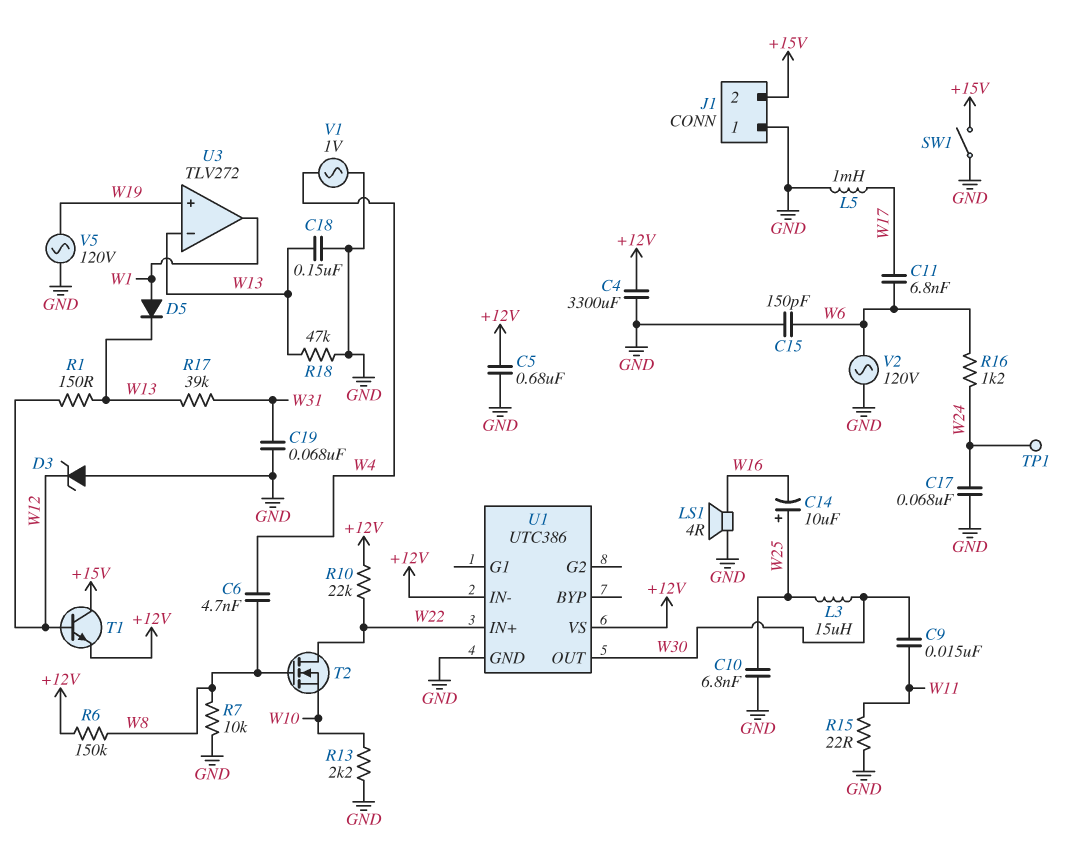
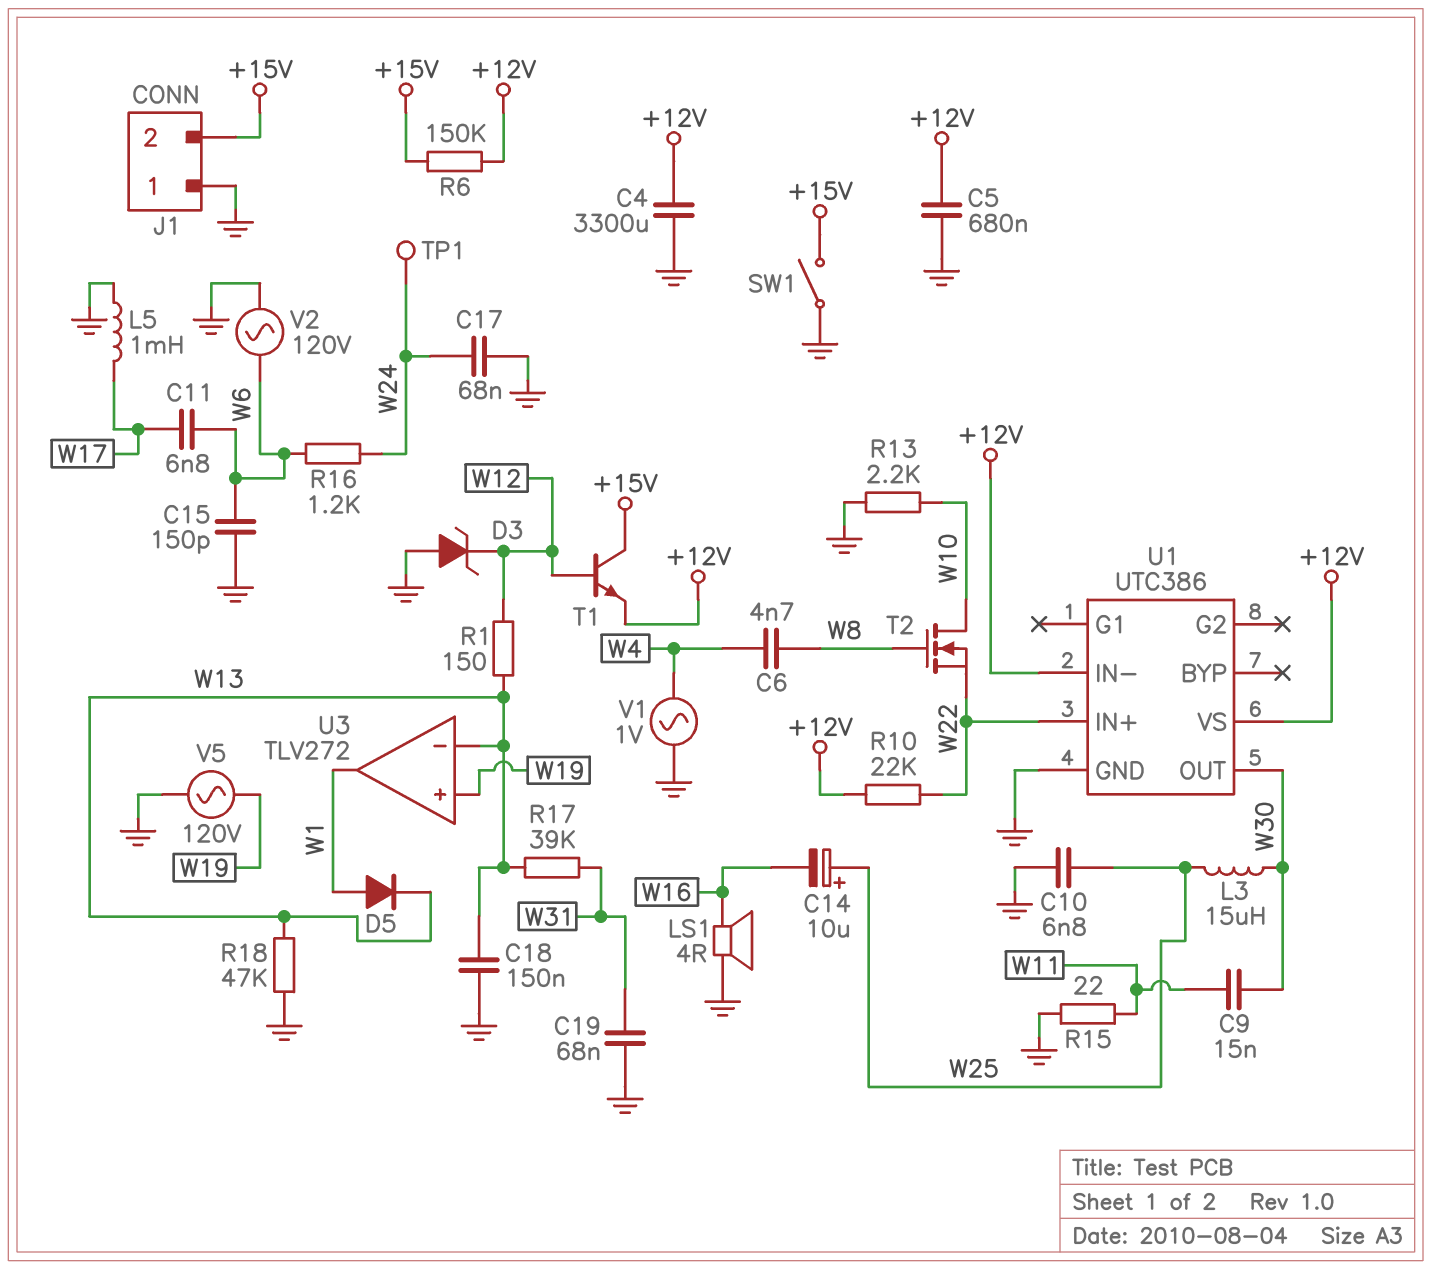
R6: 150k (+12V, W8) -> 150k (+12V, +15V)
R7: 10k (GND, W8) -> none
T2: NMOS (G W8, D W22, S W10) -> NMOS (G W8, D W10, S W22)

